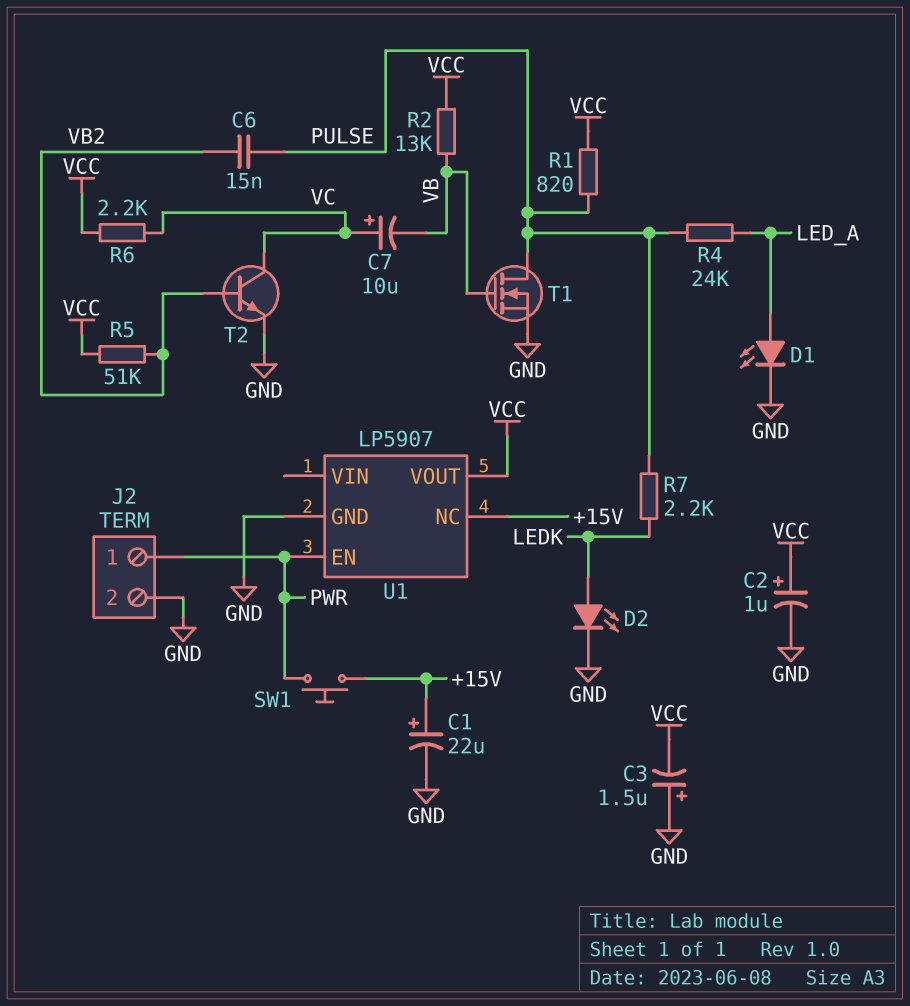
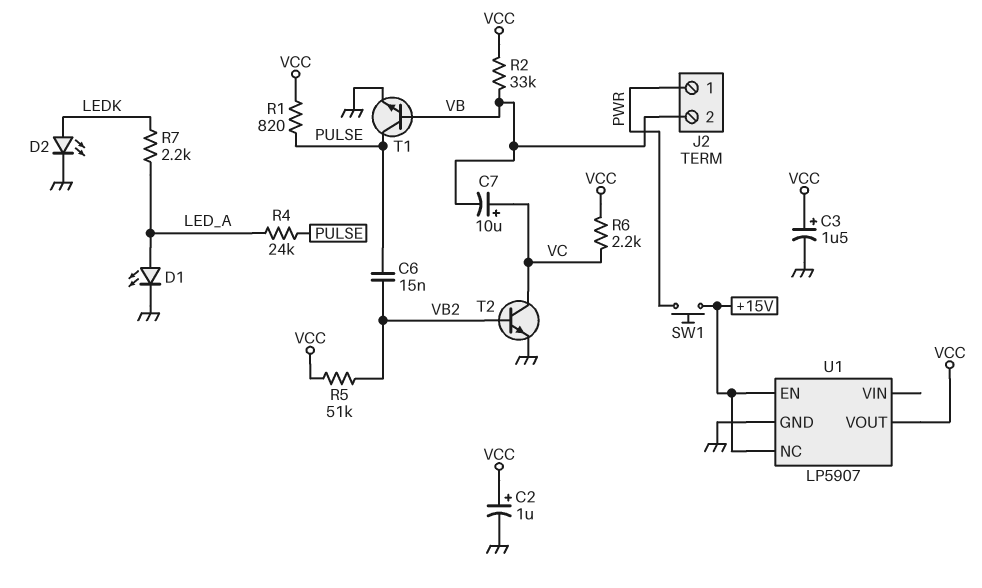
C1: 22uF (plus +15V, minus GND) -> none
C3: 1.5uF (plus GND, minus VCC) -> 1.5uF (plus VCC, minus GND)
J2 pin 2: GND -> VB
R2: 13k (VB, VCC) -> 33k (VB, VCC)
R7: 2.2k (LEDK, PULSE) -> 2.2k (LEDK, LED_A)
T1: NMOS (G VB, D PULSE, S GND) -> NPN (B VB, C PULSE, E GND)
U1 pin EN: PWR -> +15V

